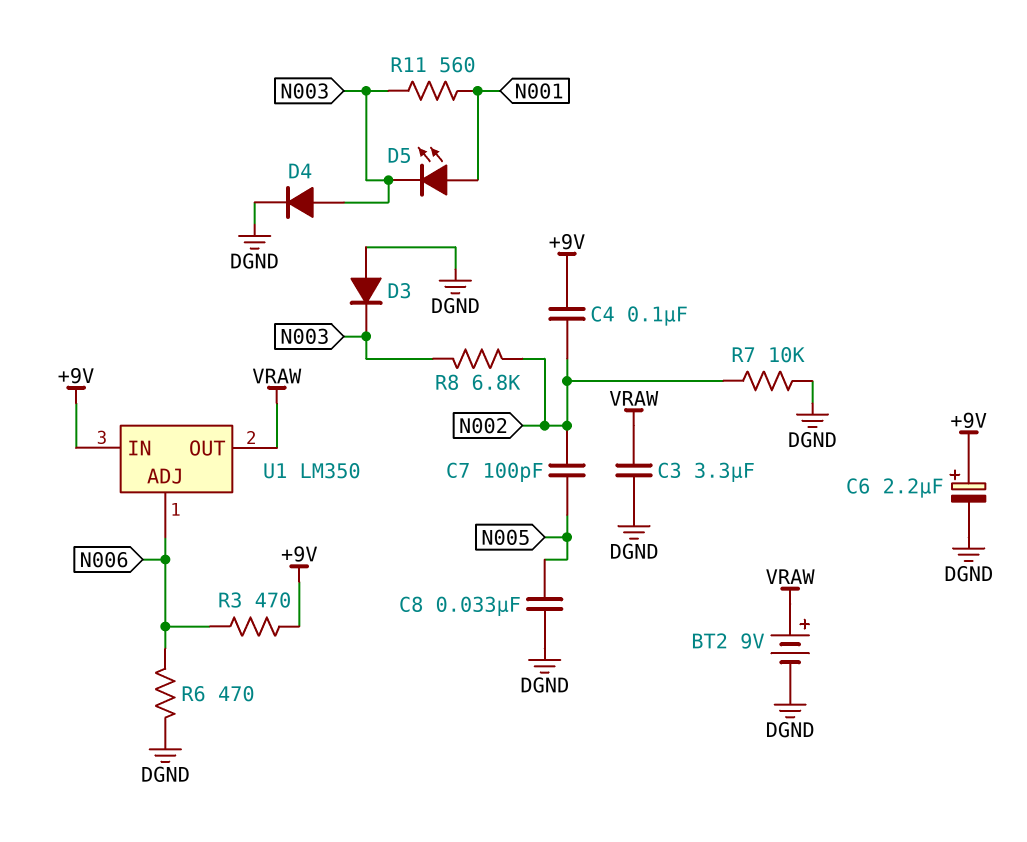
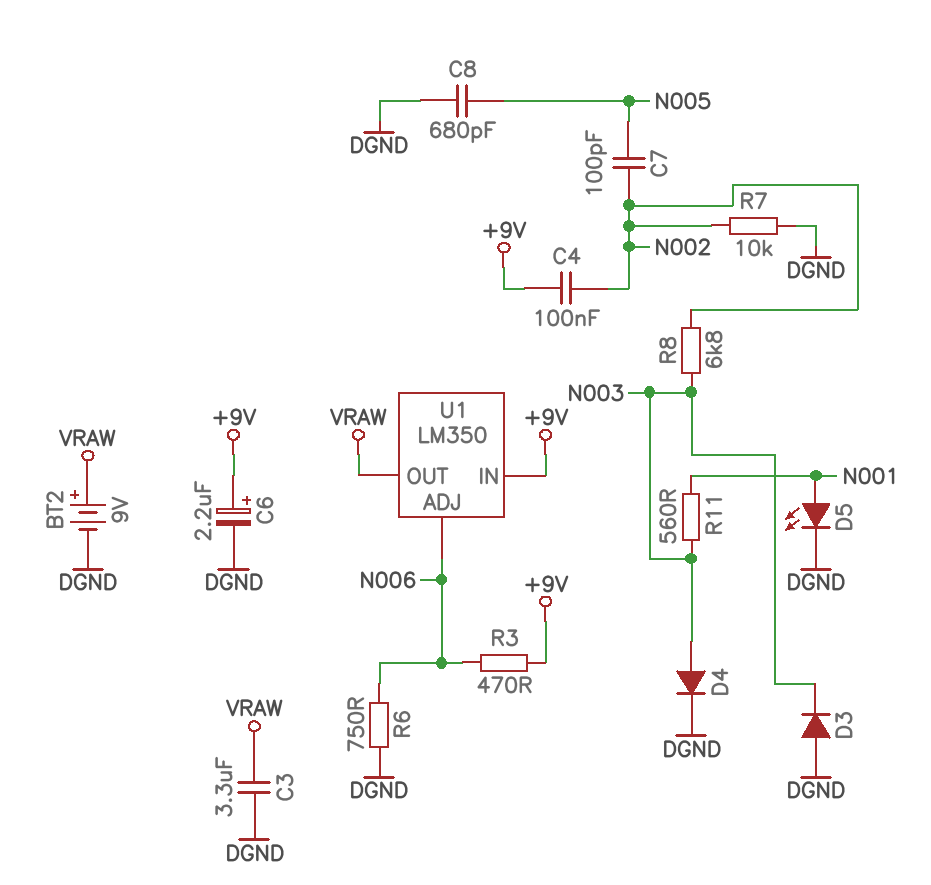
C8: 33nF (DGND, N005) -> 680pF (DGND, N005)
D5: LED (A N001, K N003) -> LED (A N001, K DGND)
R6: 470 (DGND, N006) -> 750 (DGND, N006)

